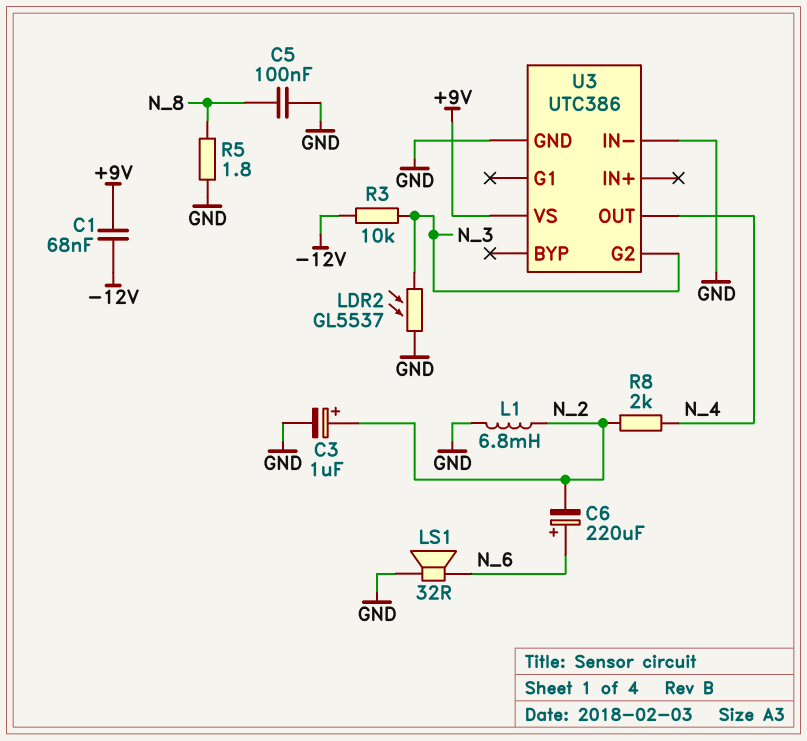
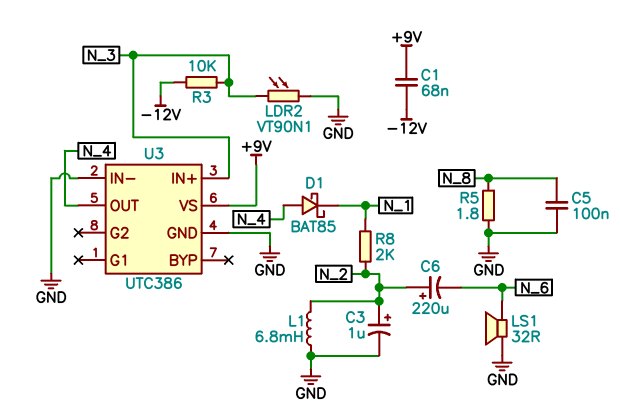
C6: 220uF (plus N_6, minus N_2) -> 220uF (plus N_2, minus N_6)
D1: none -> schottky BAT85 (A N_4, K N_1)
LDR2: GL5537 (GND, N_3) -> VT90N1 (GND, N_3)
R8: 2k (N_2, N_4) -> 2k (N_1, N_2)
U3 pin G2: N_3 -> none
U3 pin IN+: none -> N_3

